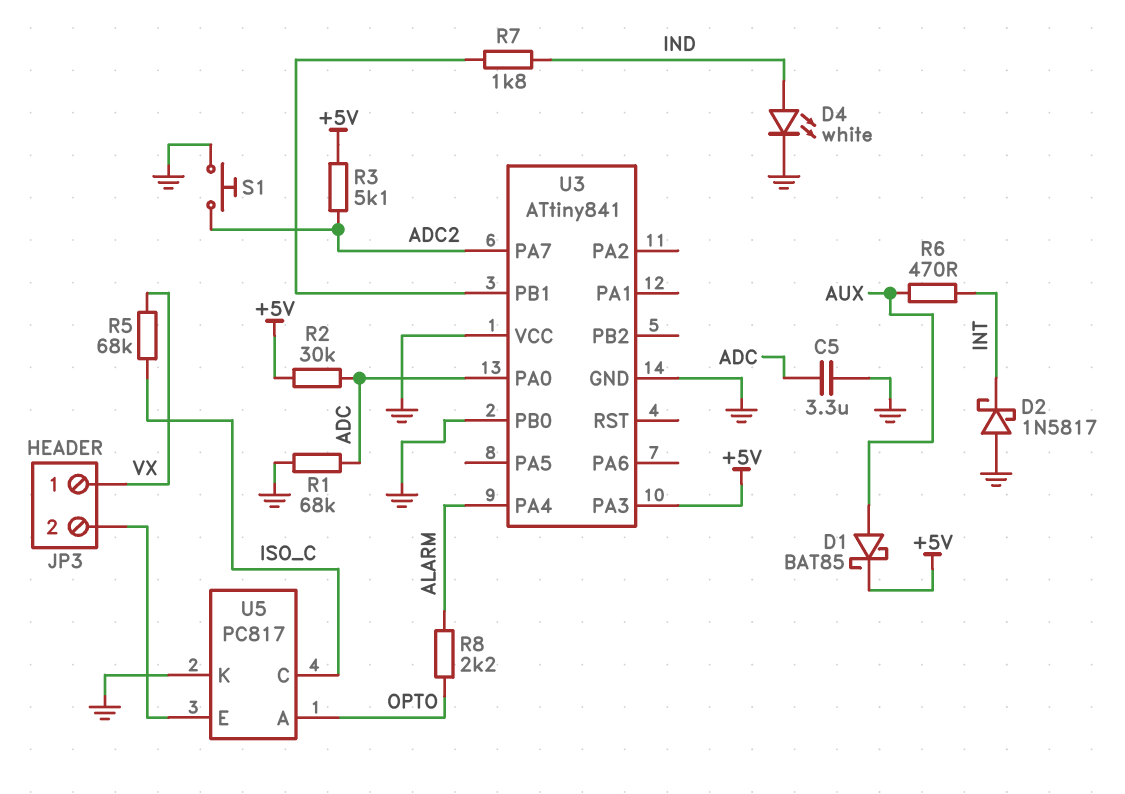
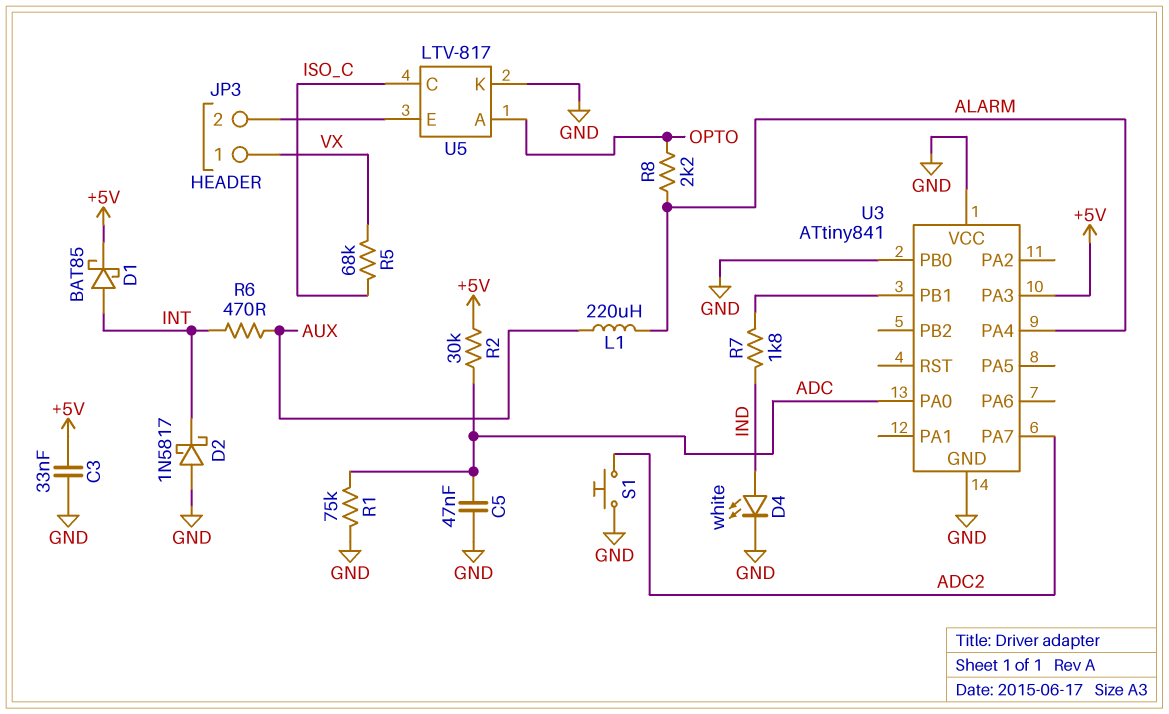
C3: none -> 33nF (+5V, GND)
C5: 3.3uF (ADC, GND) -> 47nF (ADC, GND)
D1: schottky BAT85 (A AUX, K +5V) -> schottky BAT85 (A INT, K +5V)
L1: none -> 220uH (ALARM, AUX)
R1: 68k (ADC, GND) -> 75k (ADC, GND)
R3: 5.1k (+5V, ADC2) -> none
U5: PC817 -> LTV-817

